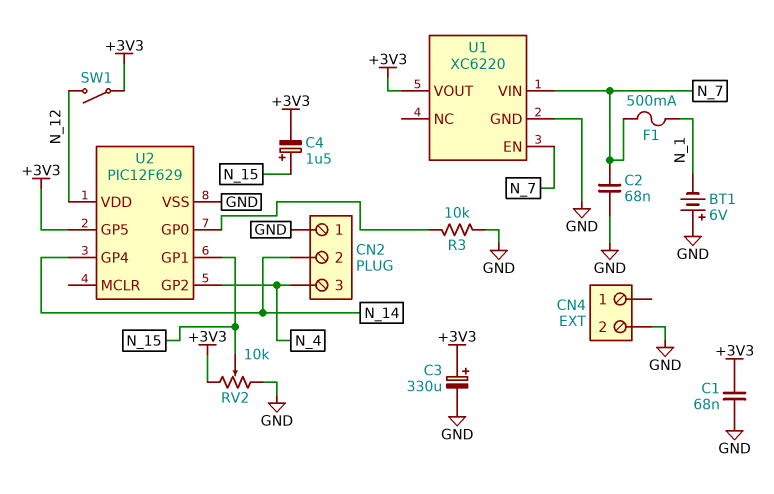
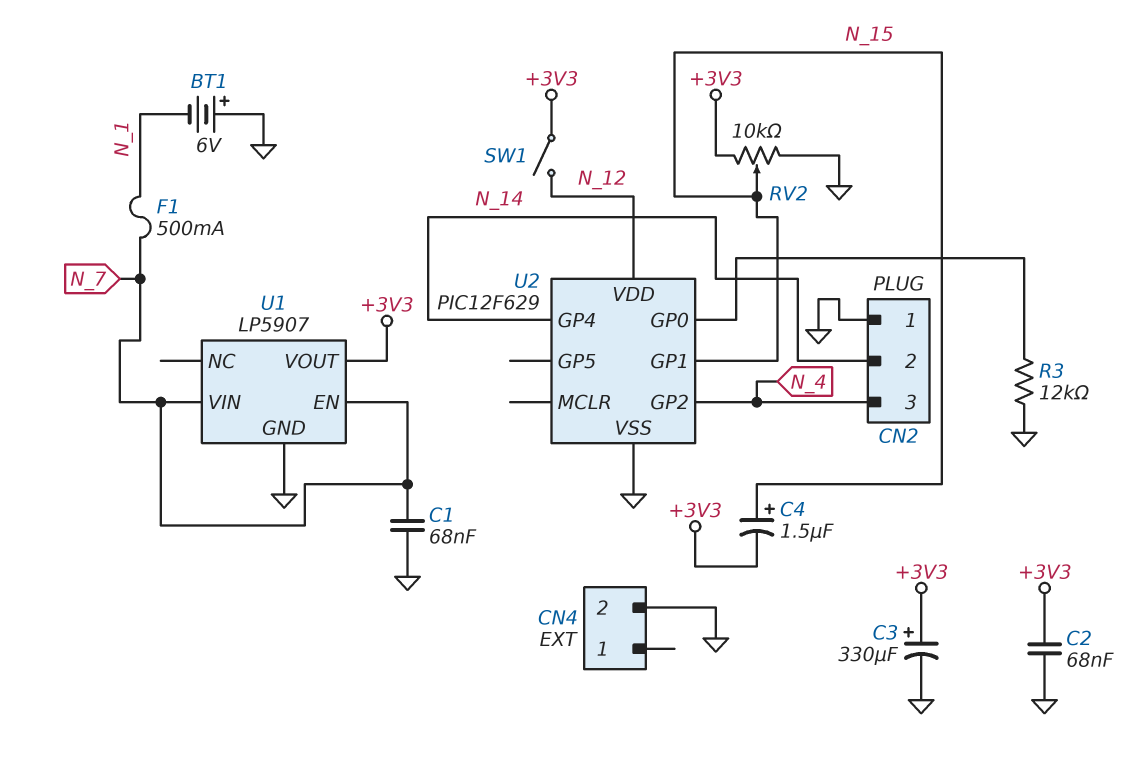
C1: 68nF (+3V3, GND) -> 68nF (GND, N_7)
C2: 68nF (GND, N_7) -> 68nF (+3V3, GND)
R3: 10k (GND, U2/GP0) -> 12k (GND, U2/GP0)
U1: XC6220 -> LP5907
U2 pin GP5: +3V3 -> none

